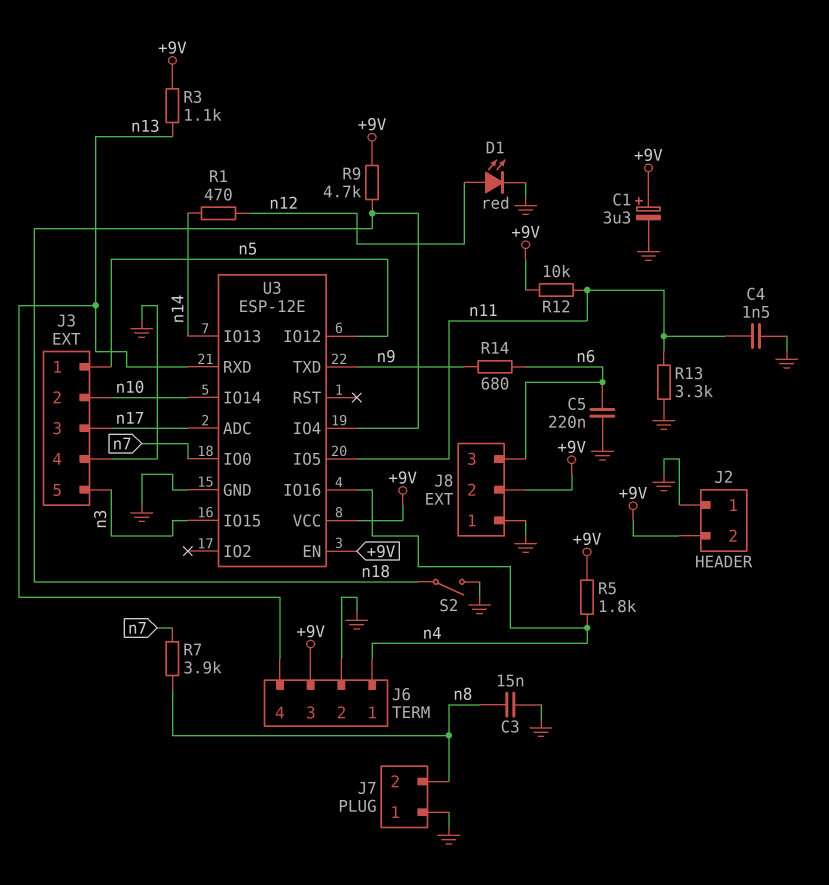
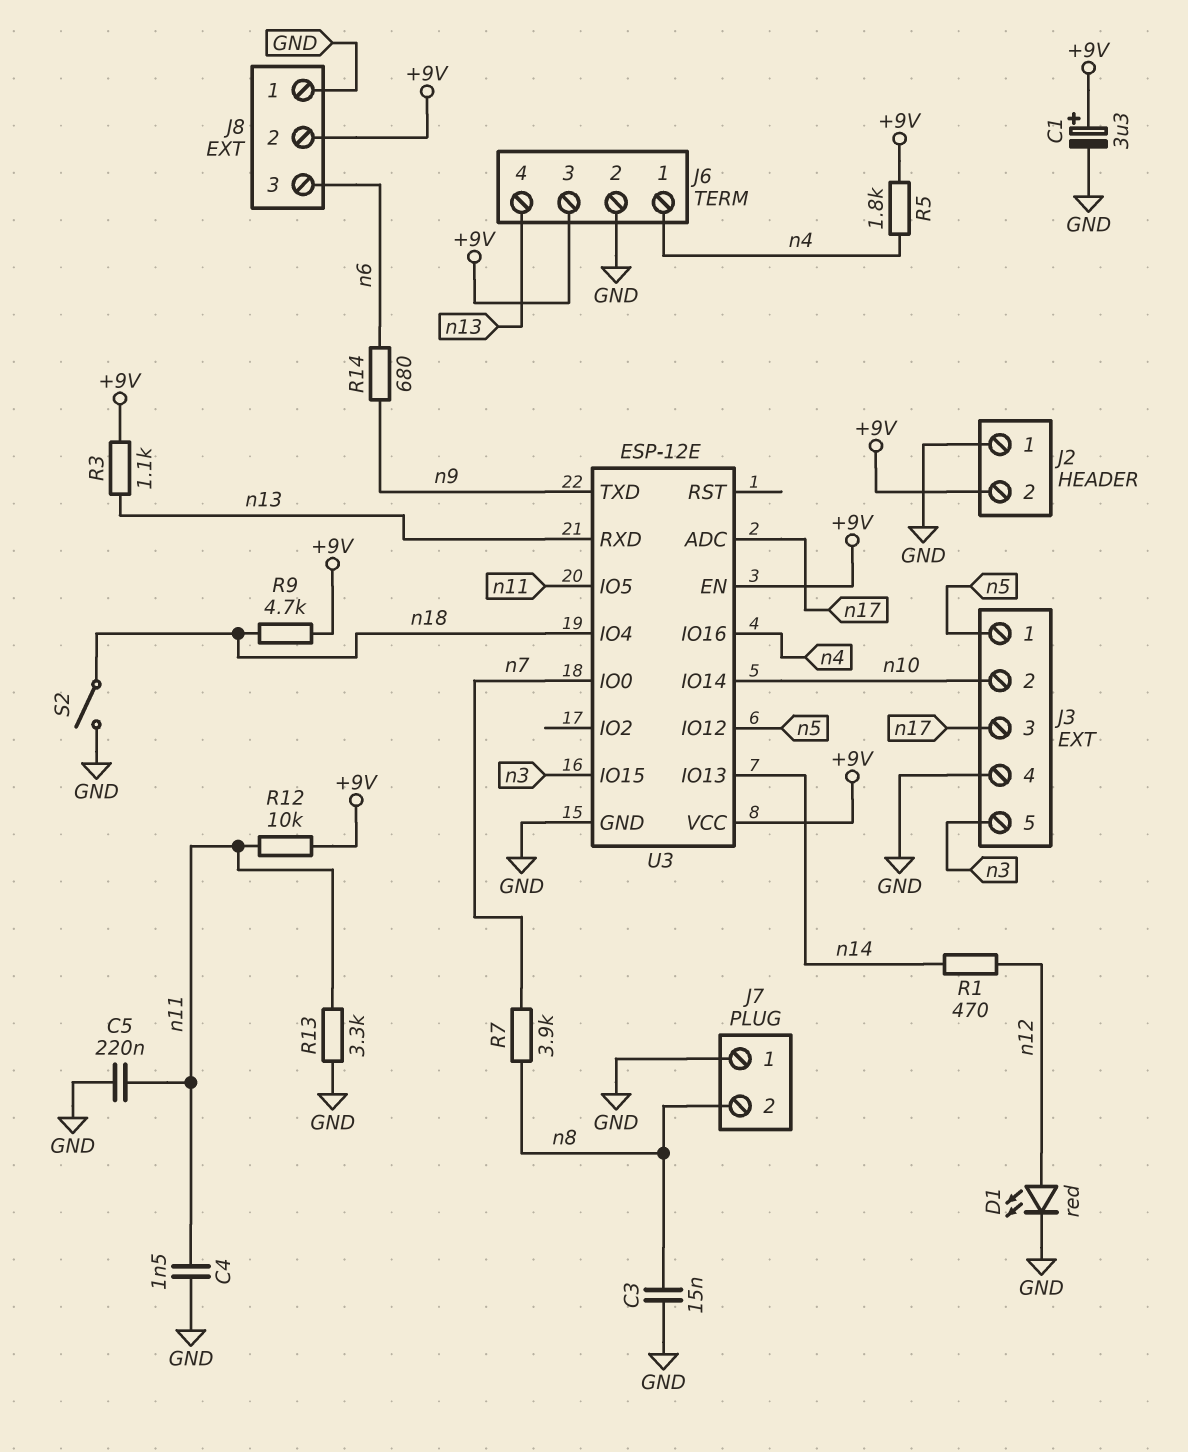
C5: 220nF (GND, n6) -> 220nF (GND, n11)

